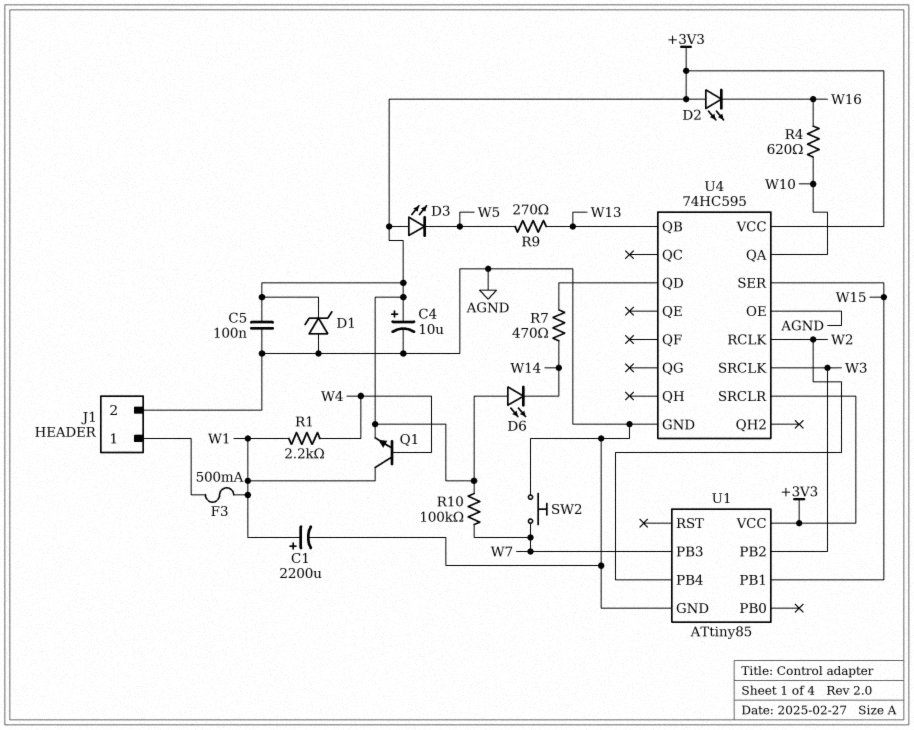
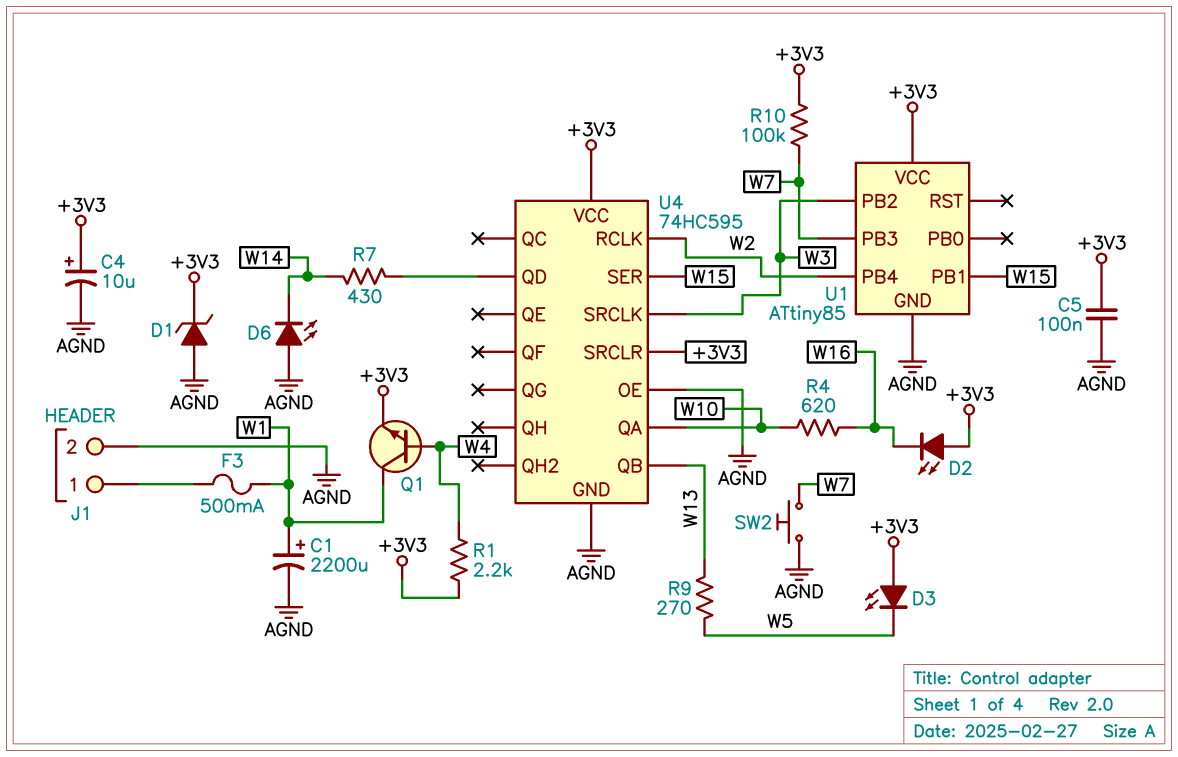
D6: LED (A +3V3, K W14) -> LED (A AGND, K W14)
R1: 2.2k (W1, W4) -> 2.2k (+3V3, W4)
R7: 470 (U4/QD, W14) -> 430 (U4/QD, W14)

